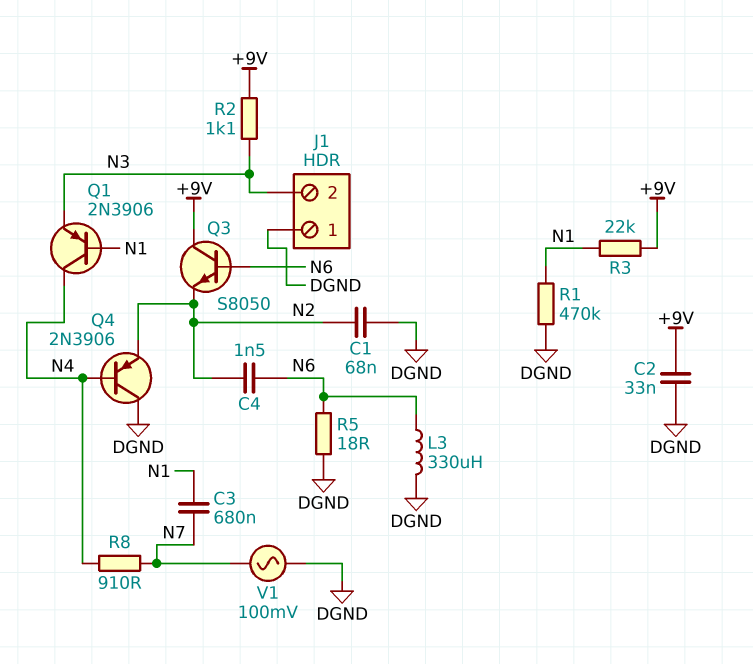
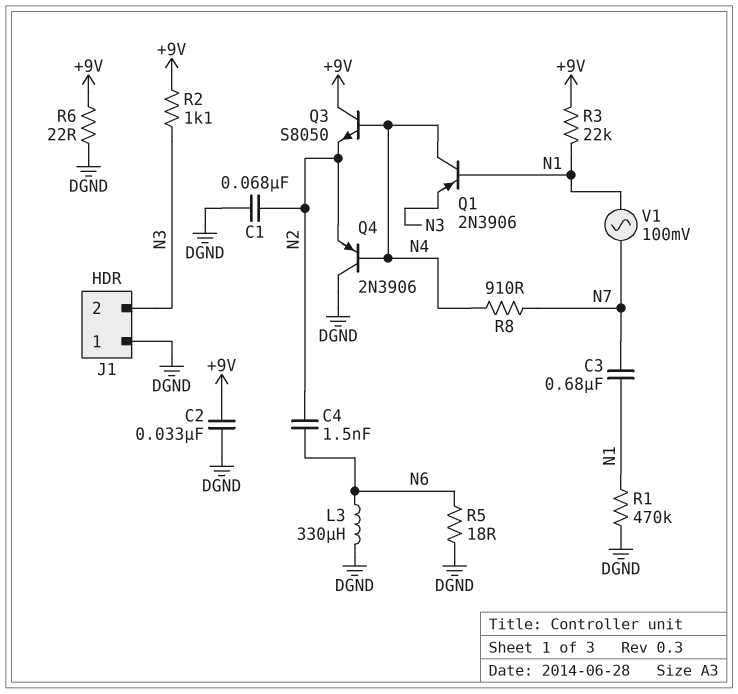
Q3: NPN S8050 (B N6, C +9V, E N2) -> NPN S8050 (B N4, C +9V, E N2)
R6: none -> 22 (+9V, DGND)
V1: AC 100mV (DGND, N7) -> AC 100mV (N1, N7)

